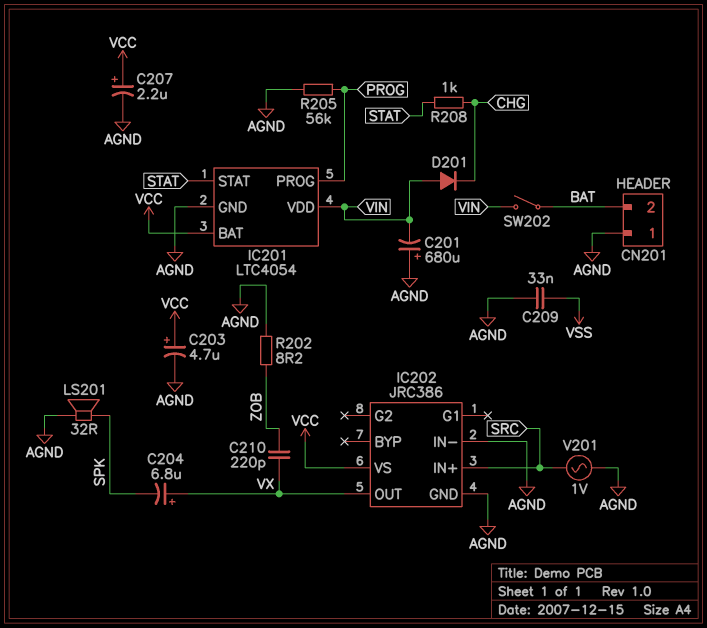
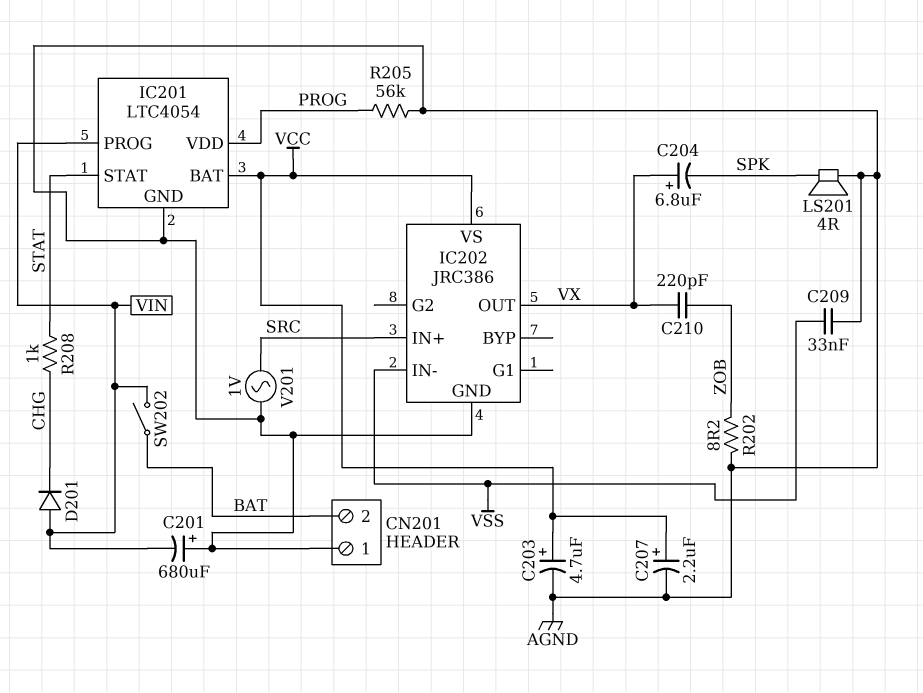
IC201 pin PROG: PROG -> VIN
IC201 pin VDD: VIN -> PROG
IC202 pin IN-: AGND -> VSS
LS201: speaker 32R (AGND, SPK) -> speaker 4R (AGND, SPK)

